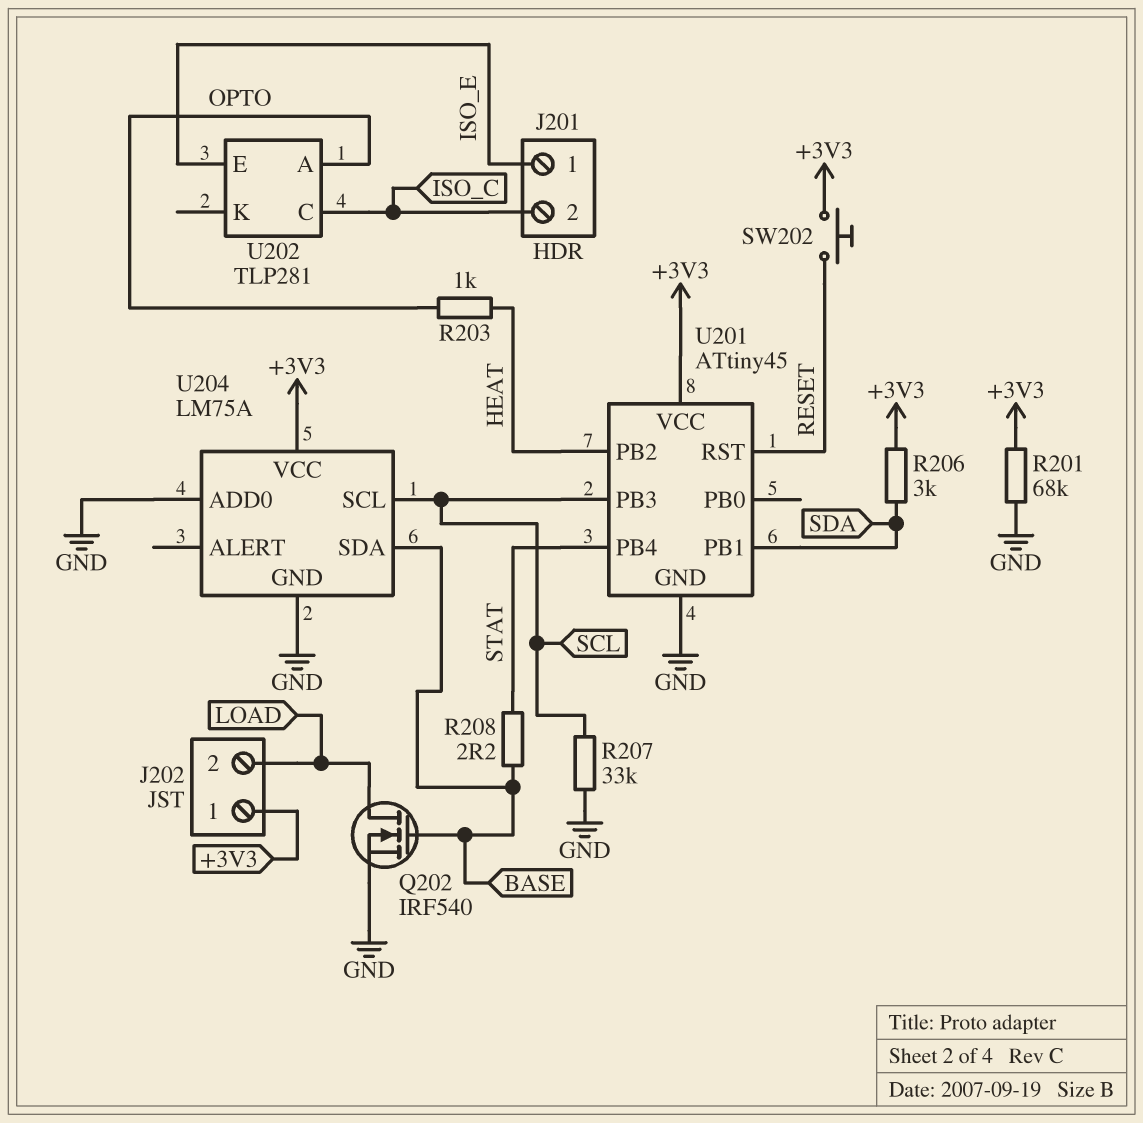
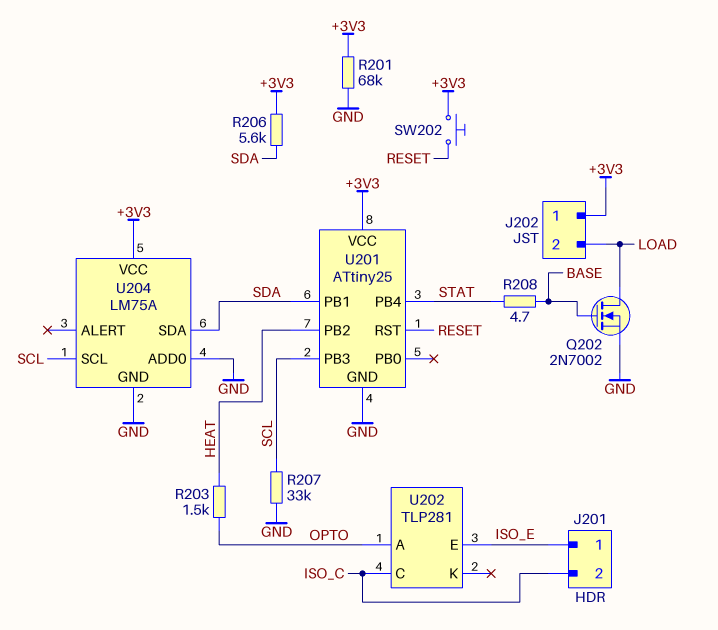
Q202: NMOS IRF540 (G BASE, D LOAD, S GND) -> NMOS 2N7002 (G BASE, D LOAD, S GND)
R203: 1k (HEAT, OPTO) -> 1.5k (HEAT, OPTO)
R206: 3k (+3V3, SDA) -> 5.6k (+3V3, SDA)
R208: 2.2 (BASE, STAT) -> 4.7 (BASE, STAT)
U201: ATtiny45 -> ATtiny25
U204 pin SDA: BASE -> SDA

